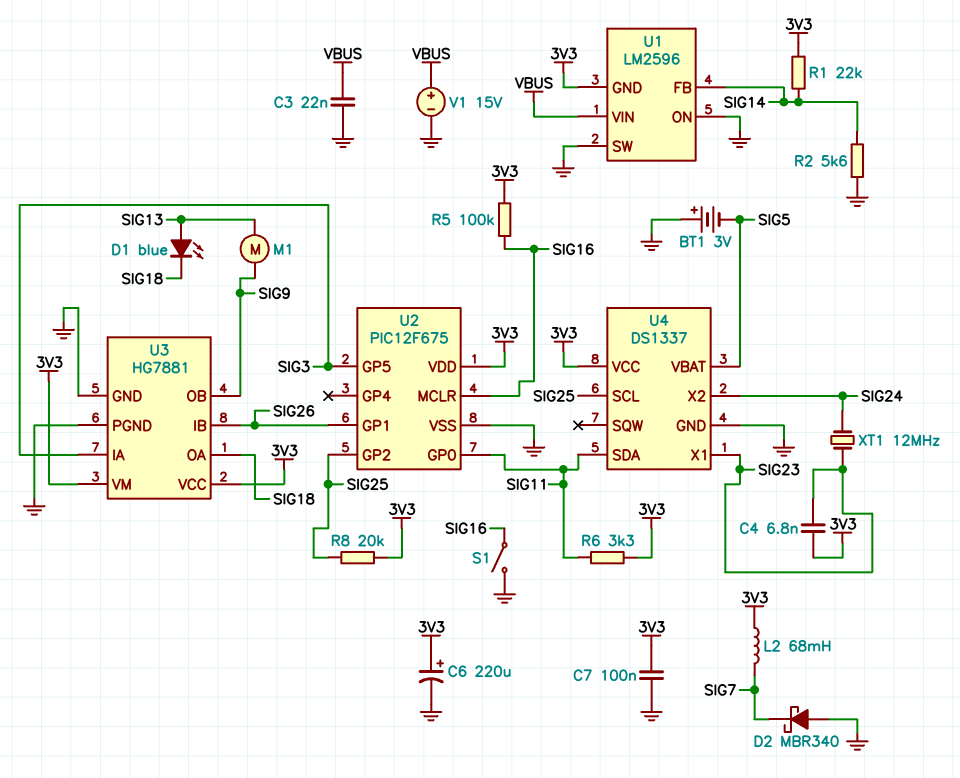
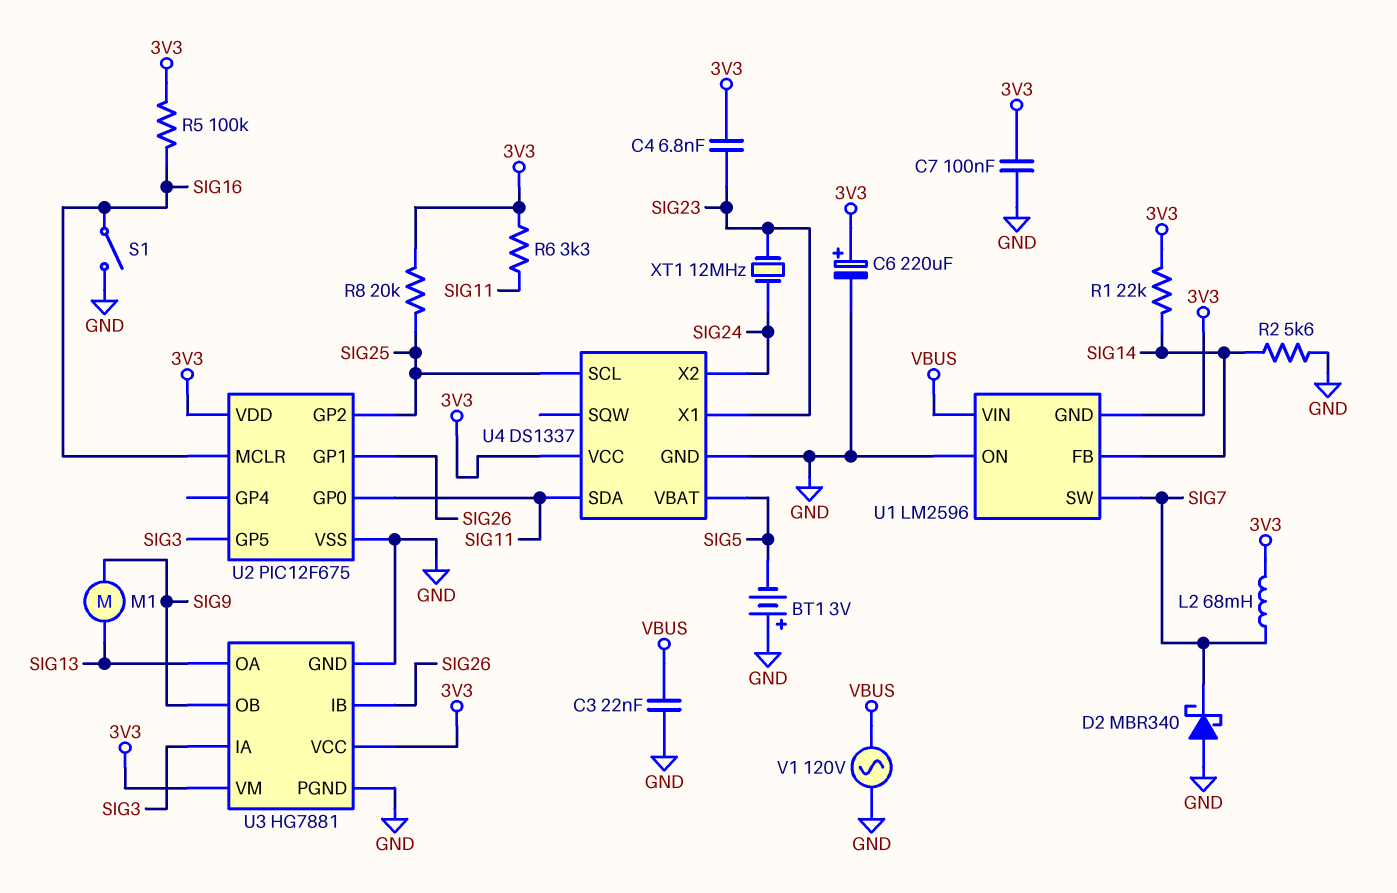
D1: LED blue (A SIG13, K SIG18) -> none
U1 pin SW: GND -> SIG7
U3 pin OA: SIG18 -> SIG13
V1: 15V (plus VBUS, minus GND) -> AC 120V (GND, VBUS)

